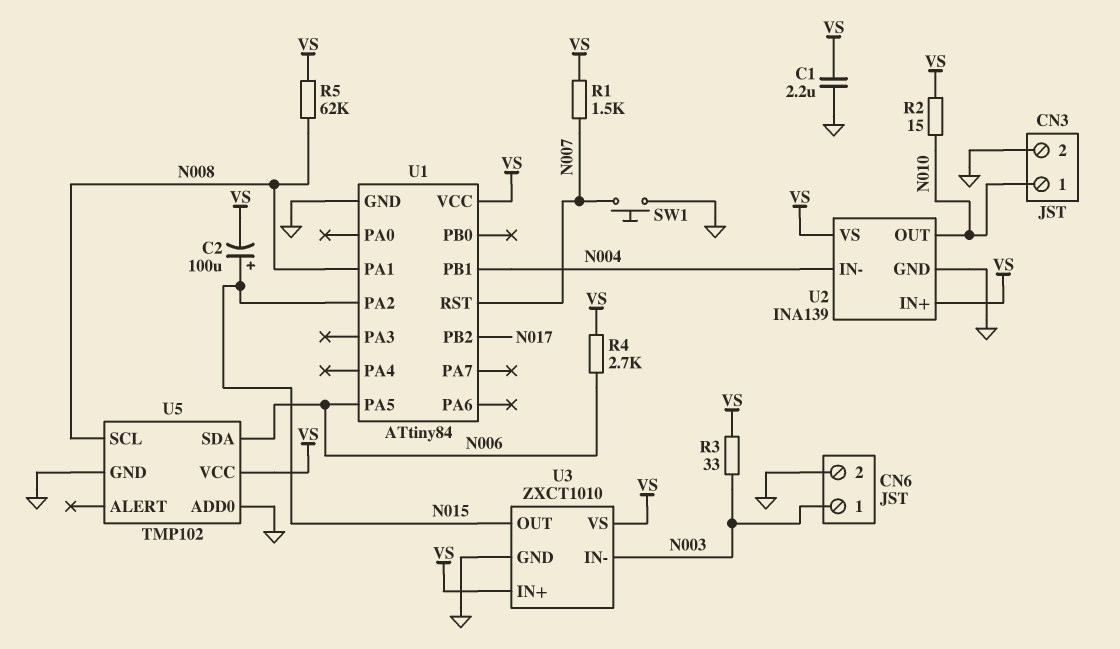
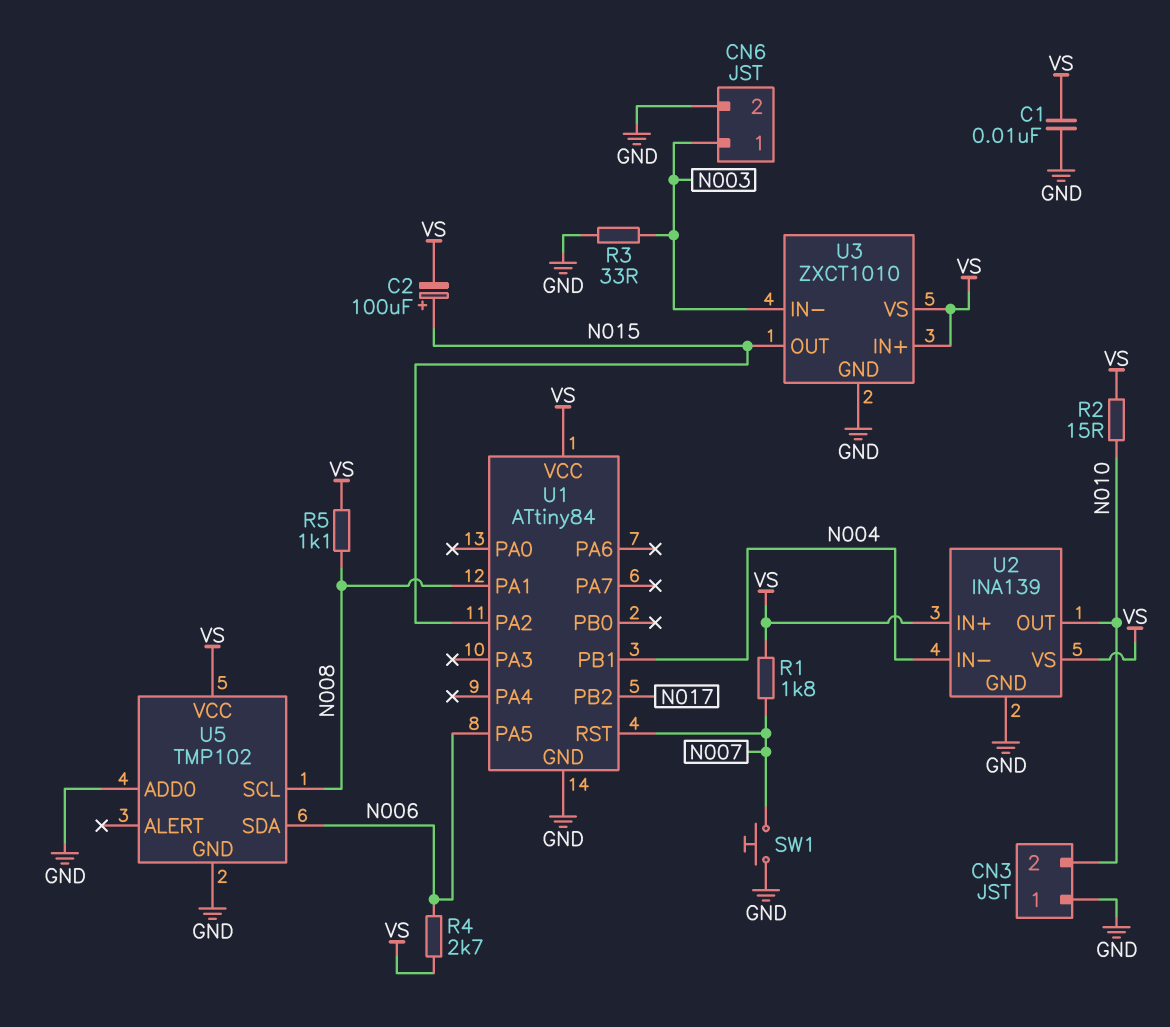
C1: 2.2uF (GND, VS) -> 10nF (GND, VS)
CN3 pin 1: N010 -> GND
CN3 pin 2: GND -> N010
R1: 1.5k (N007, VS) -> 1.8k (N007, VS)
R3: 33 (N003, VS) -> 33 (GND, N003)
R5: 62k (N008, VS) -> 1.1k (N008, VS)

